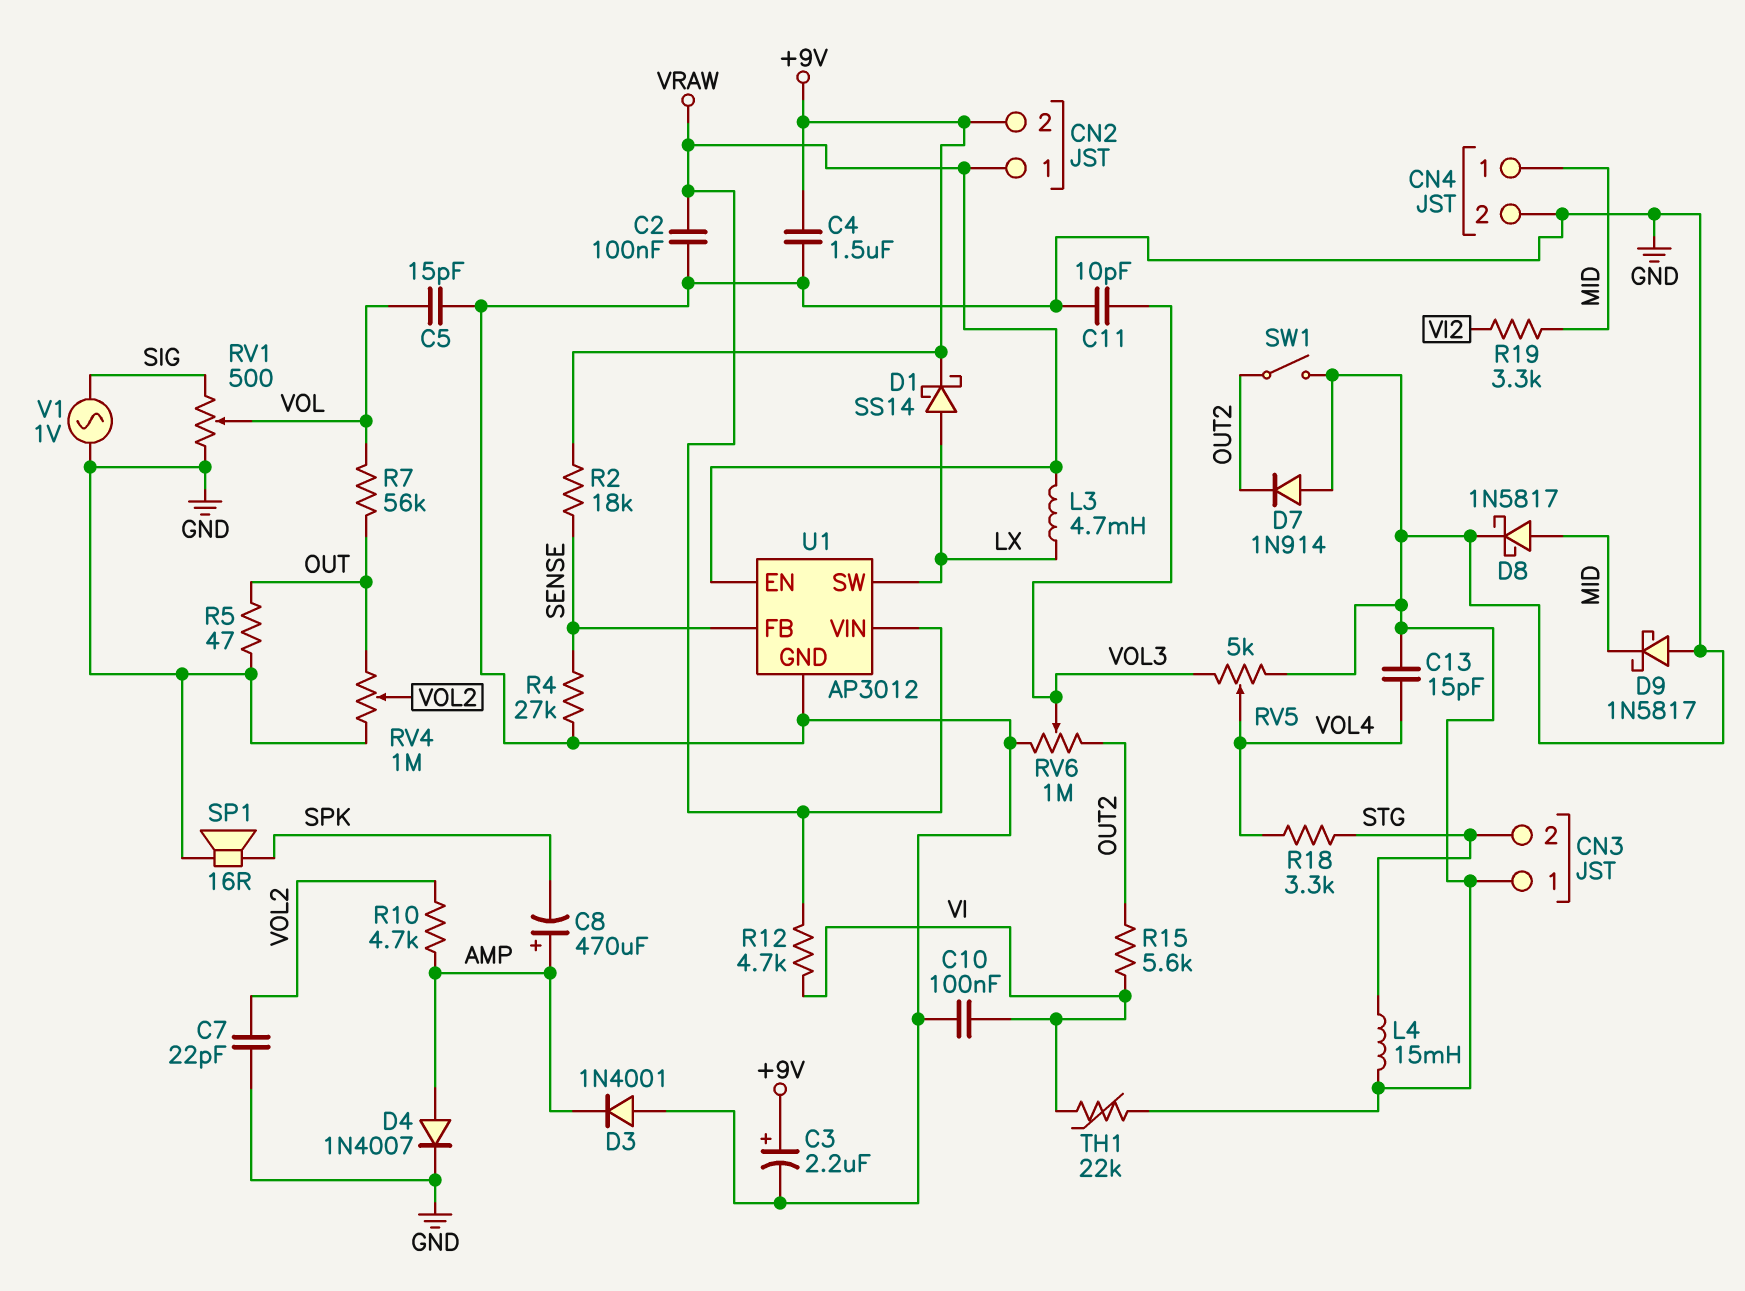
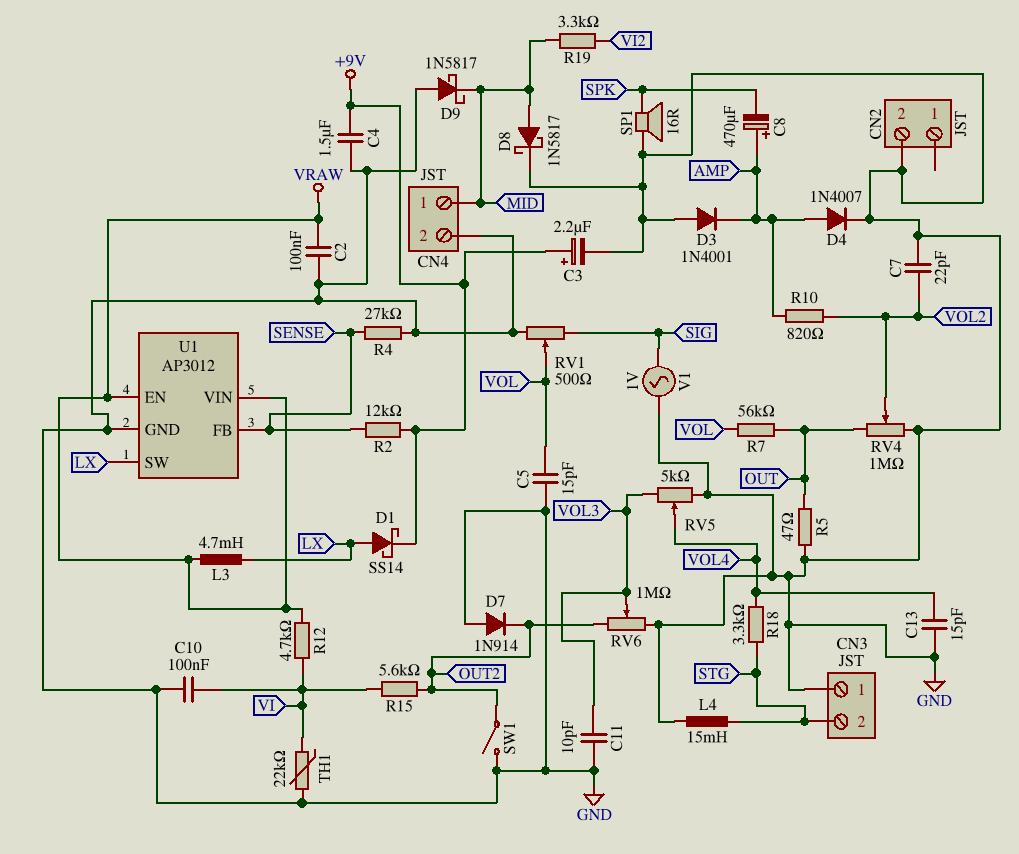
CN2 pin 1: VRAW -> none
CN2 pin 2: +9V -> GND
R2: 18k (+9V, SENSE) -> 12k (+9V, SENSE)
R10: 4.7k (AMP, VOL2) -> 820 (AMP, VOL2)

